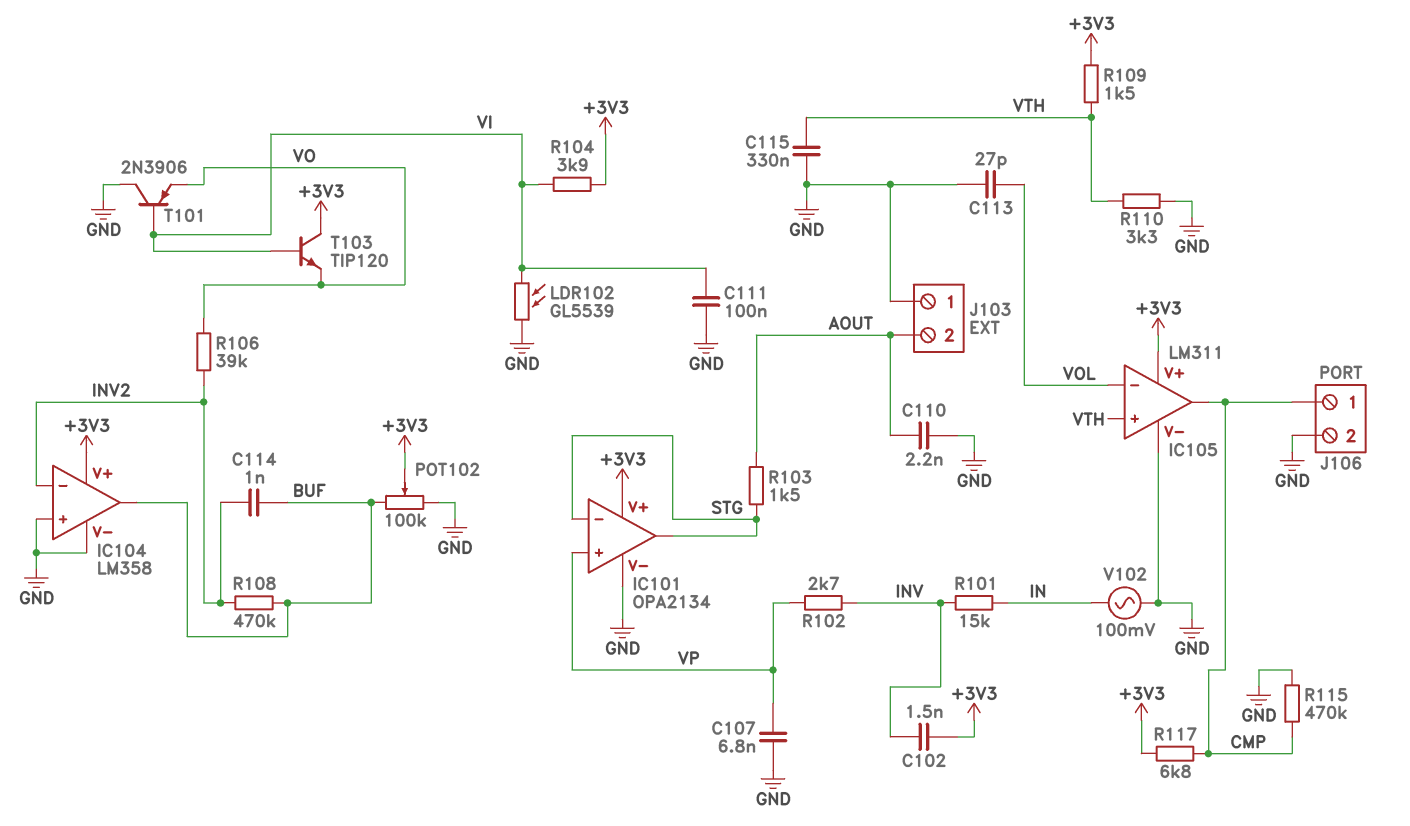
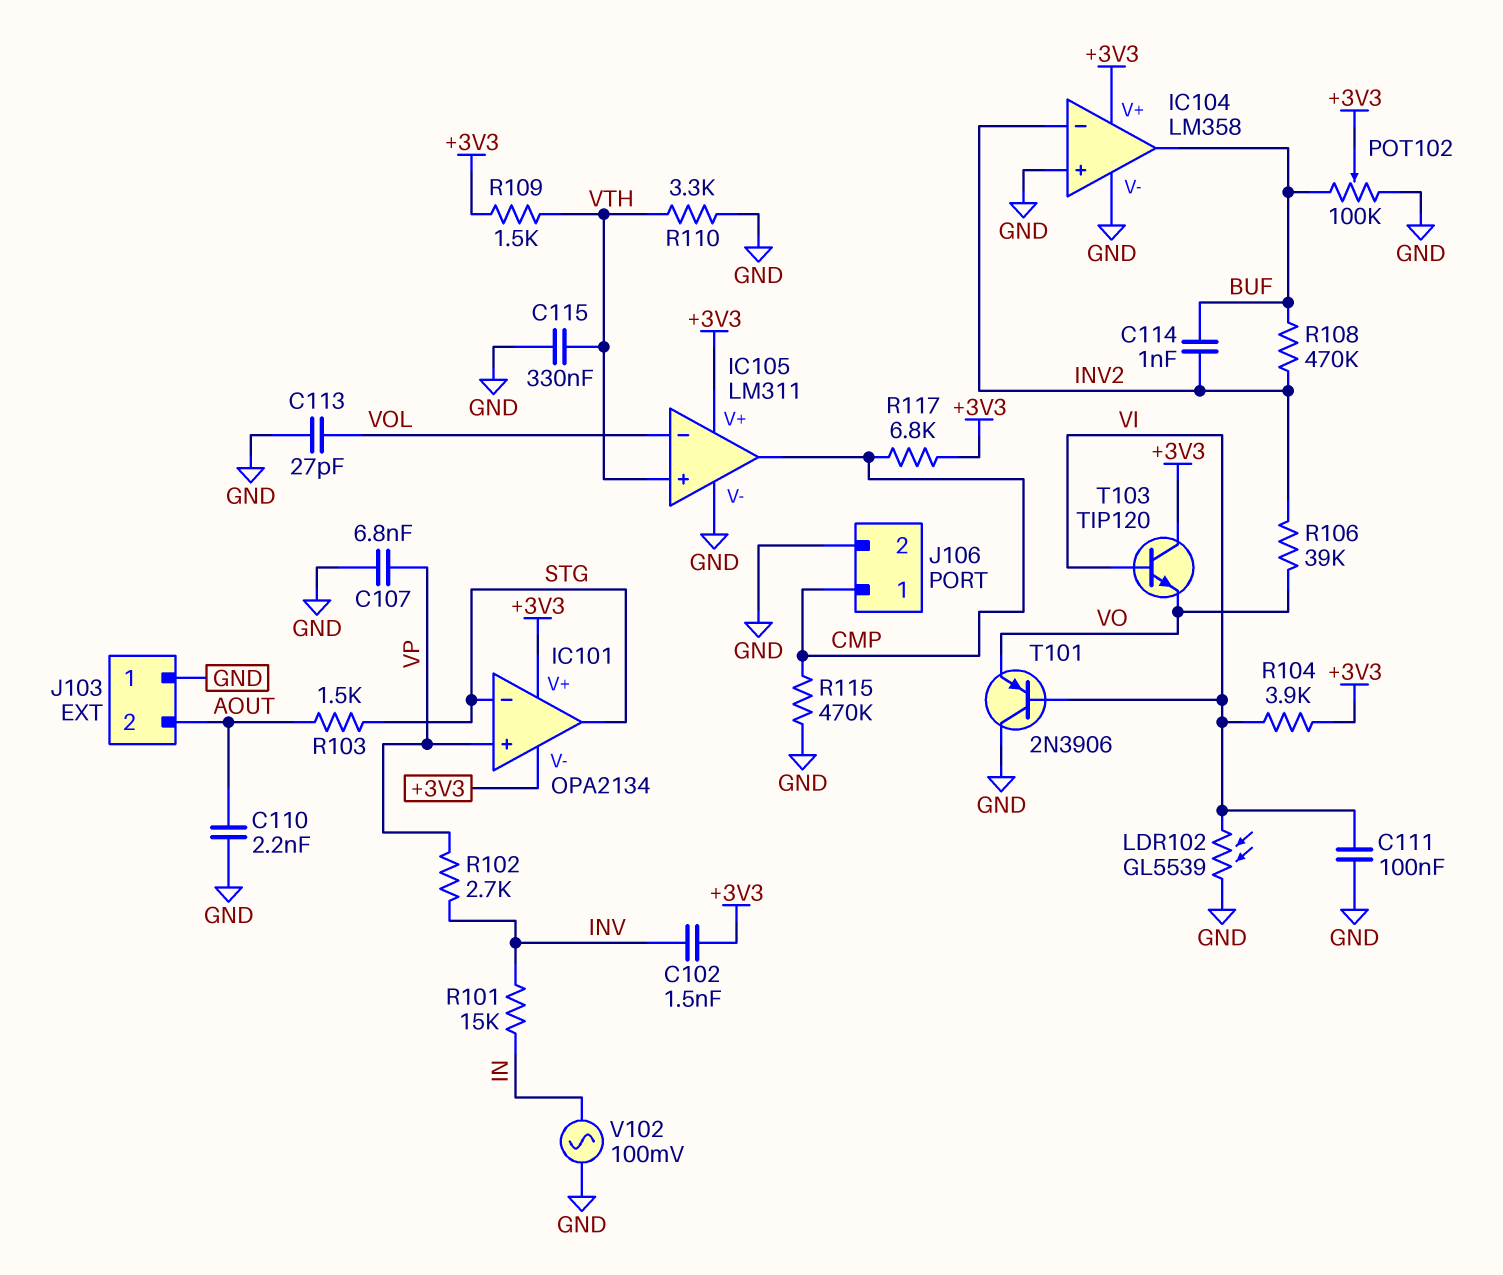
IC101 pin V-: GND -> +3V3

